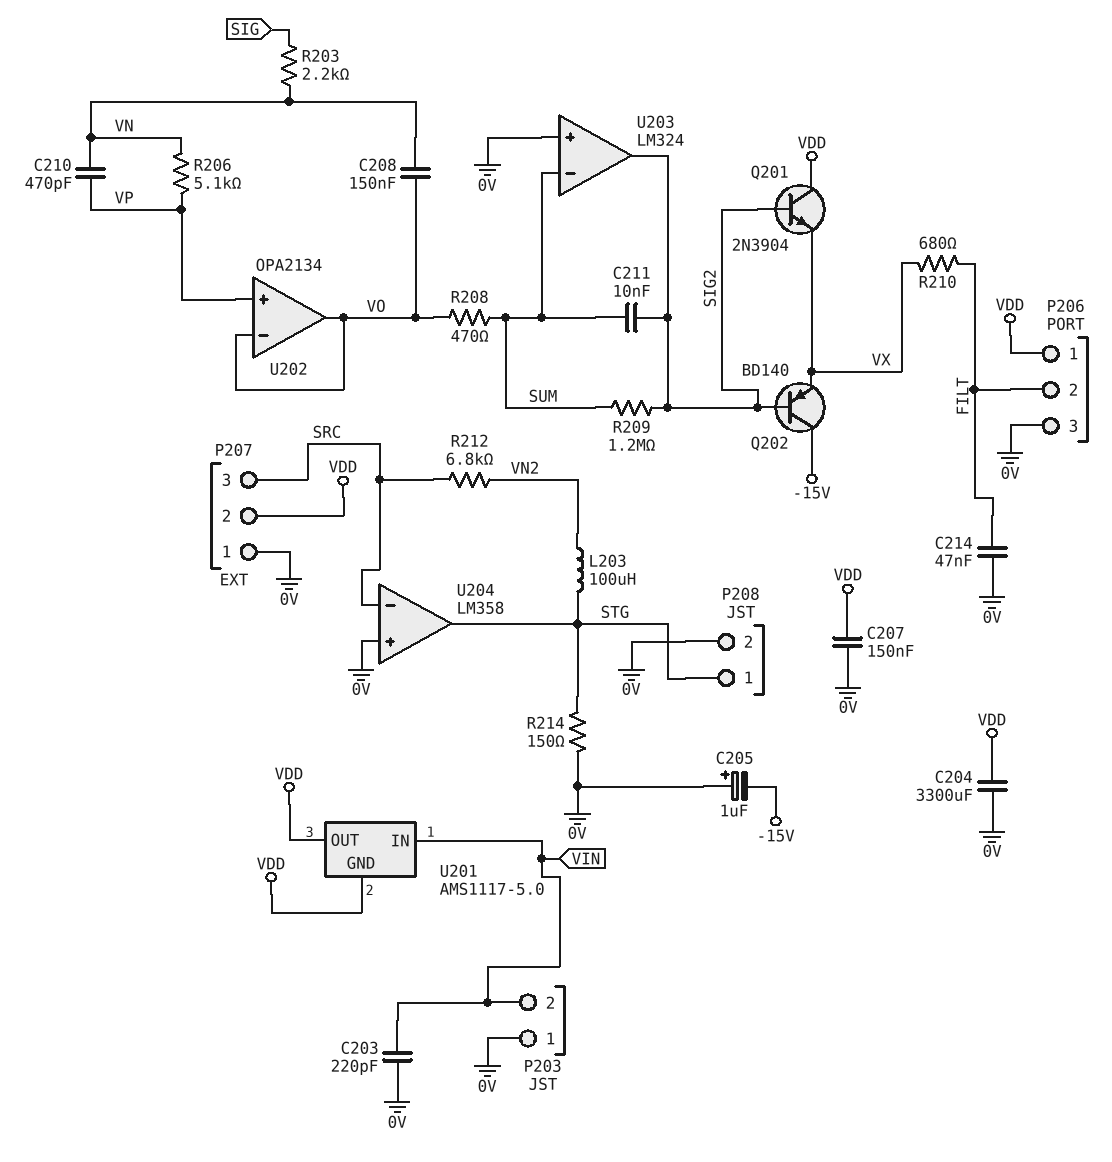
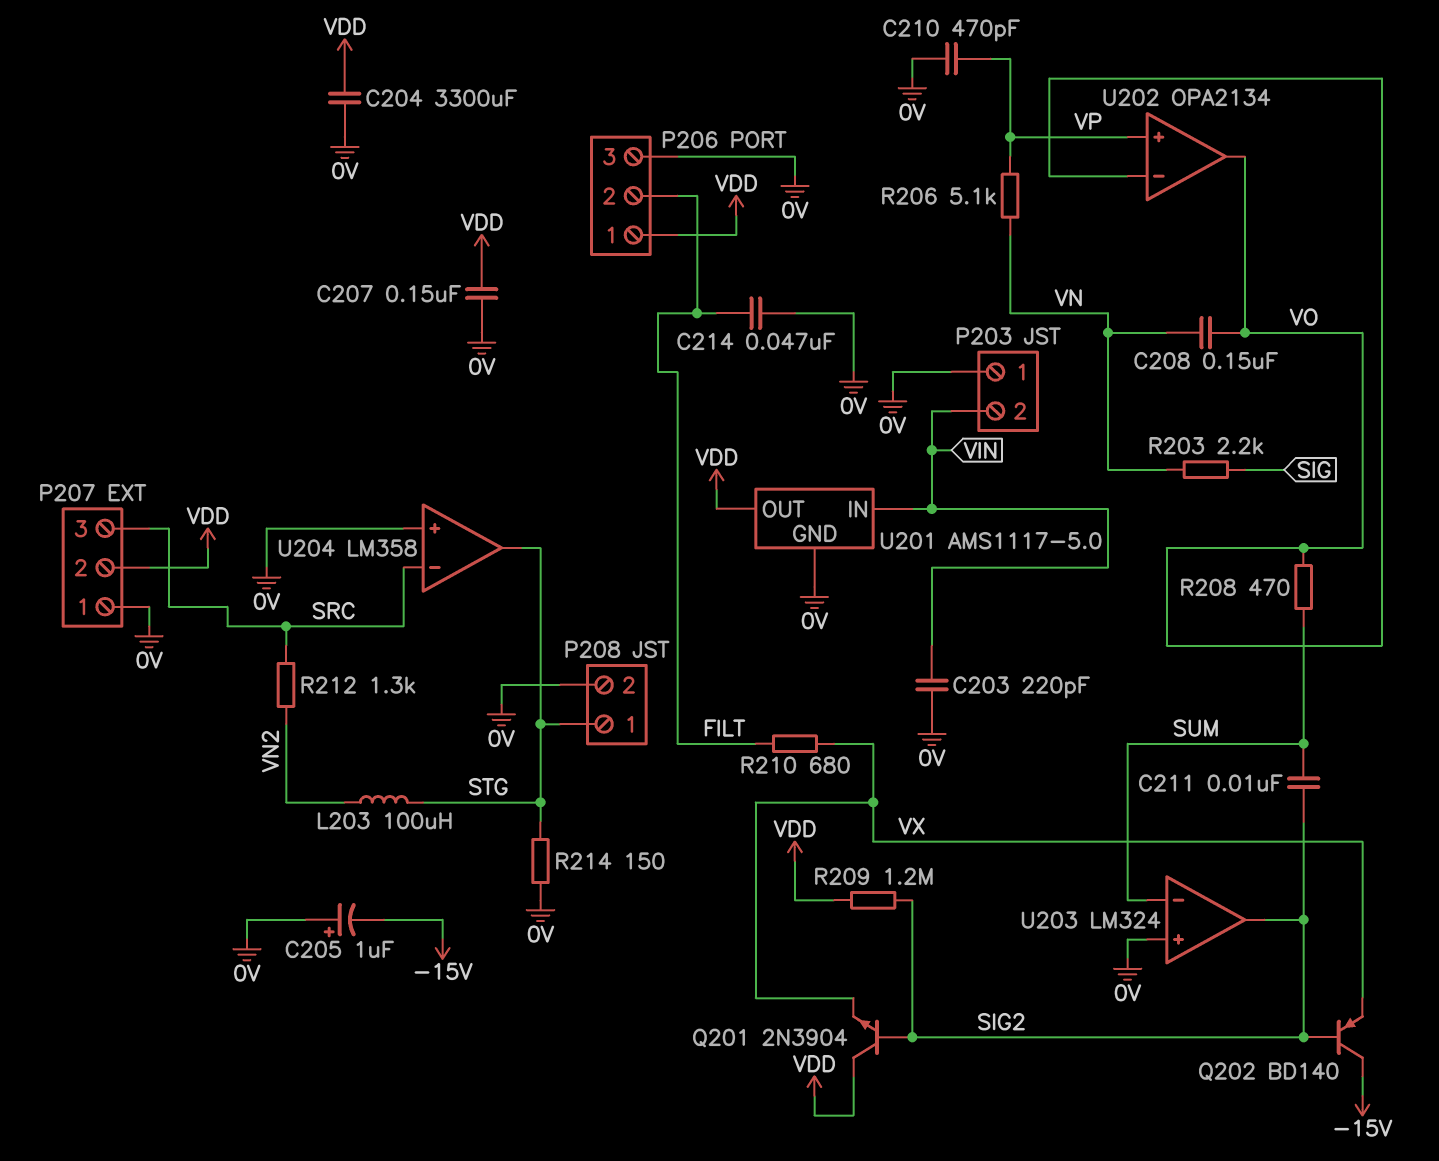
C210: 470pF (VN, VP) -> 470pF (0V, VP)
R209: 1.2M (SIG2, SUM) -> 1.2M (SIG2, VDD)
R212: 6.8k (SRC, VN2) -> 1.3k (SRC, VN2)
U201 pin GND: VDD -> 0V

